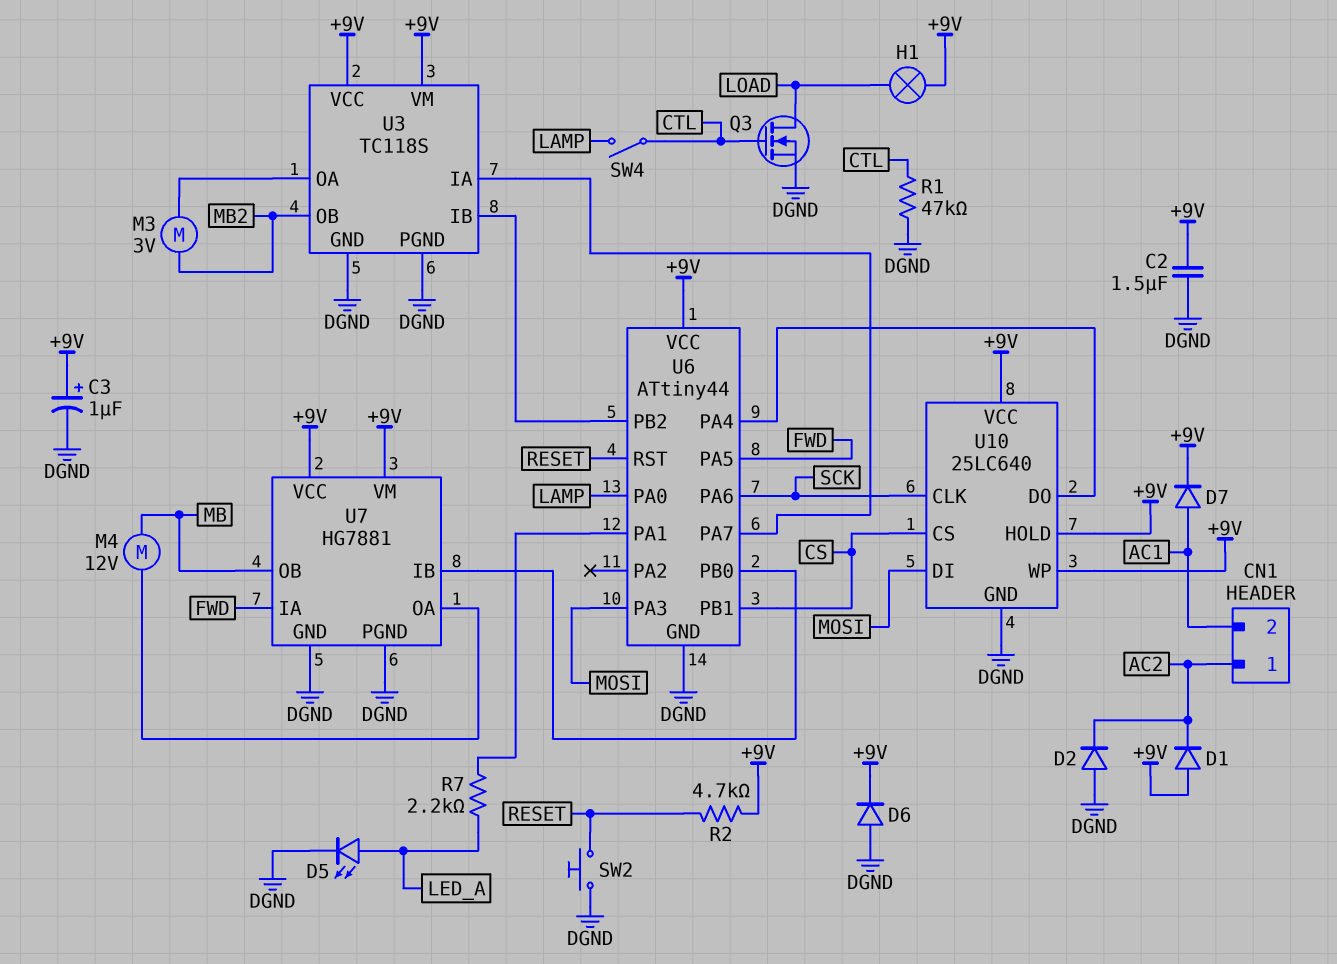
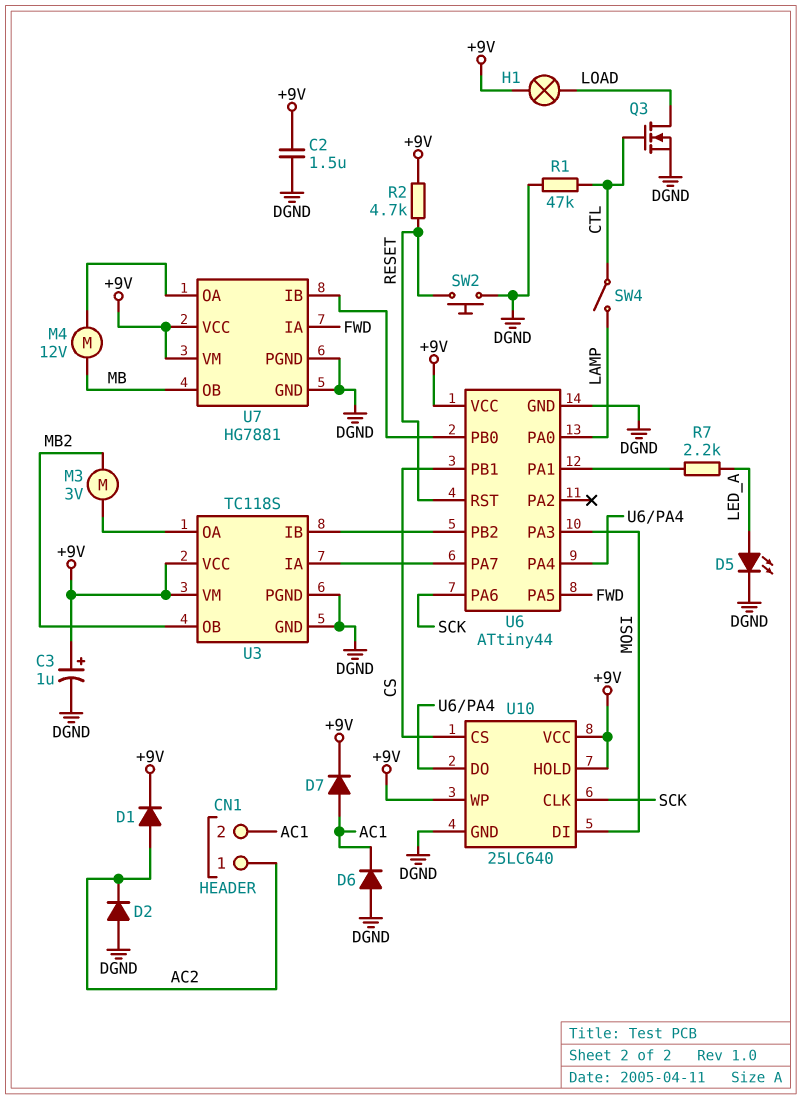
D1: diode (A +9V, K AC2) -> diode (A AC2, K +9V)
D6: diode (A DGND, K +9V) -> diode (A DGND, K AC1)

